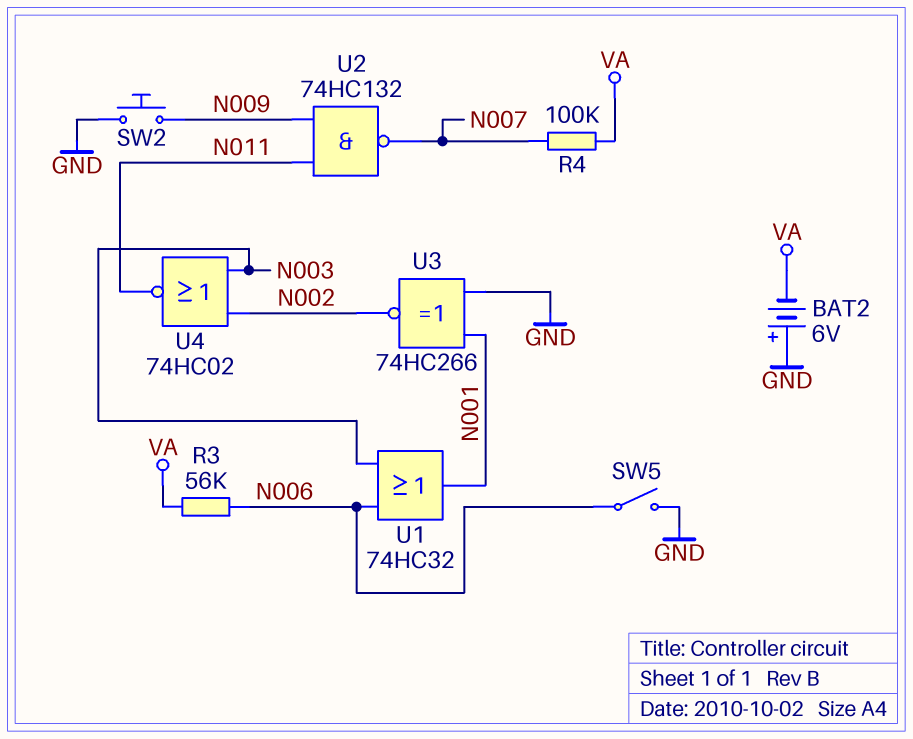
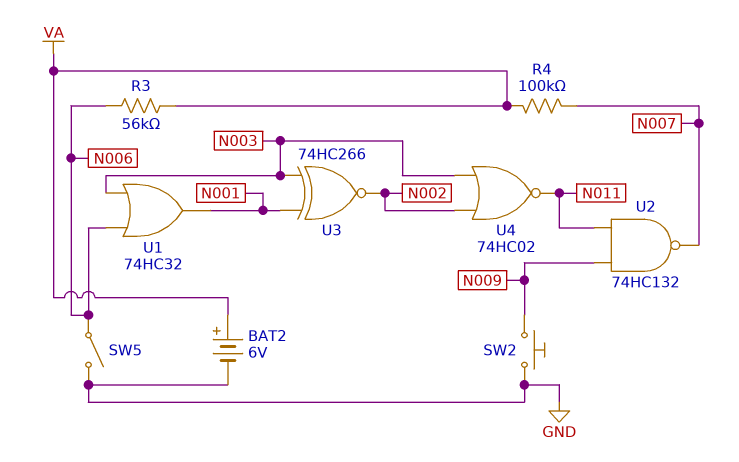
BAT2: 6V (plus GND, minus VA) -> 6V (plus VA, minus GND)
U3: XNOR 74HC266 (in GND, in N001, out N002) -> XNOR 74HC266 (in N001, in N003, out N002)

